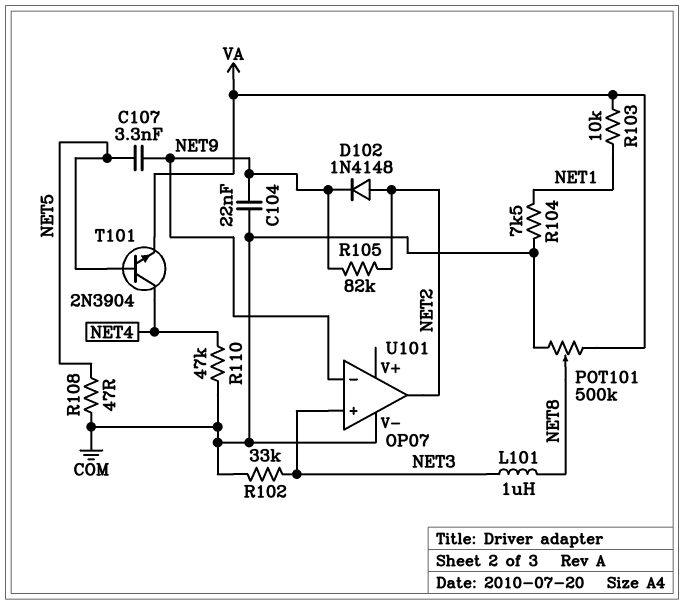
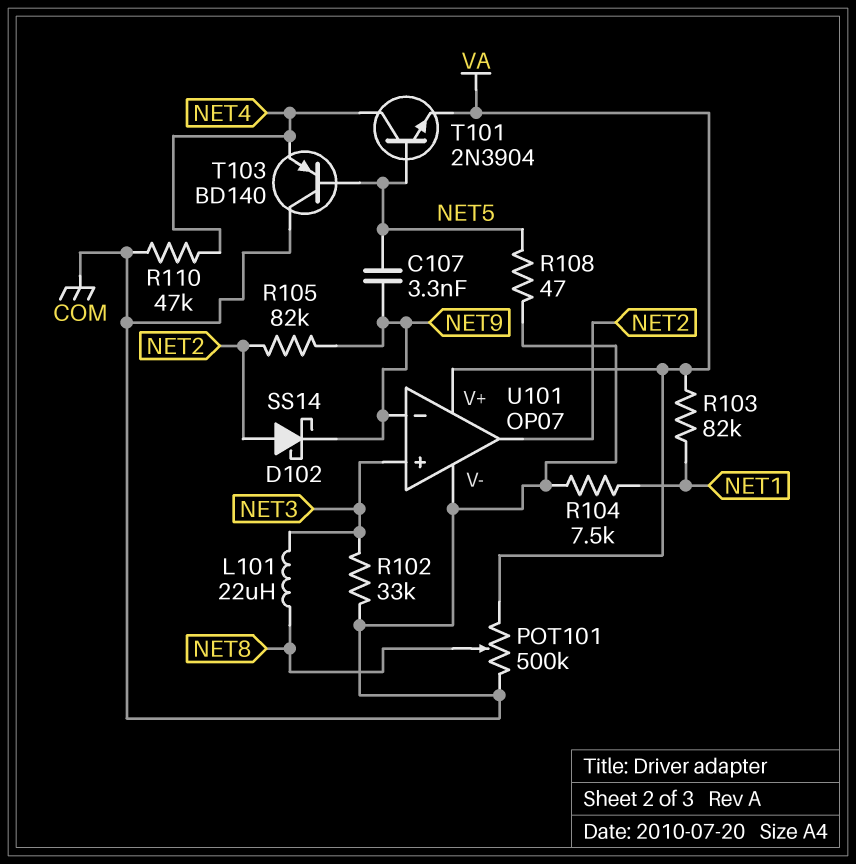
C104: 22nF (COM, NET9) -> none
D102: diode 1N4148 (A NET2, K NET9) -> schottky SS14 (A NET2, K NET9)
L101: 1uH (NET3, NET8) -> 22uH (NET3, NET8)
R103: 10k (NET1, VA) -> 82k (NET1, VA)
T103: none -> PNP BD140 (B NET5, C COM, E NET4)
U101 pin V+: none -> VA

